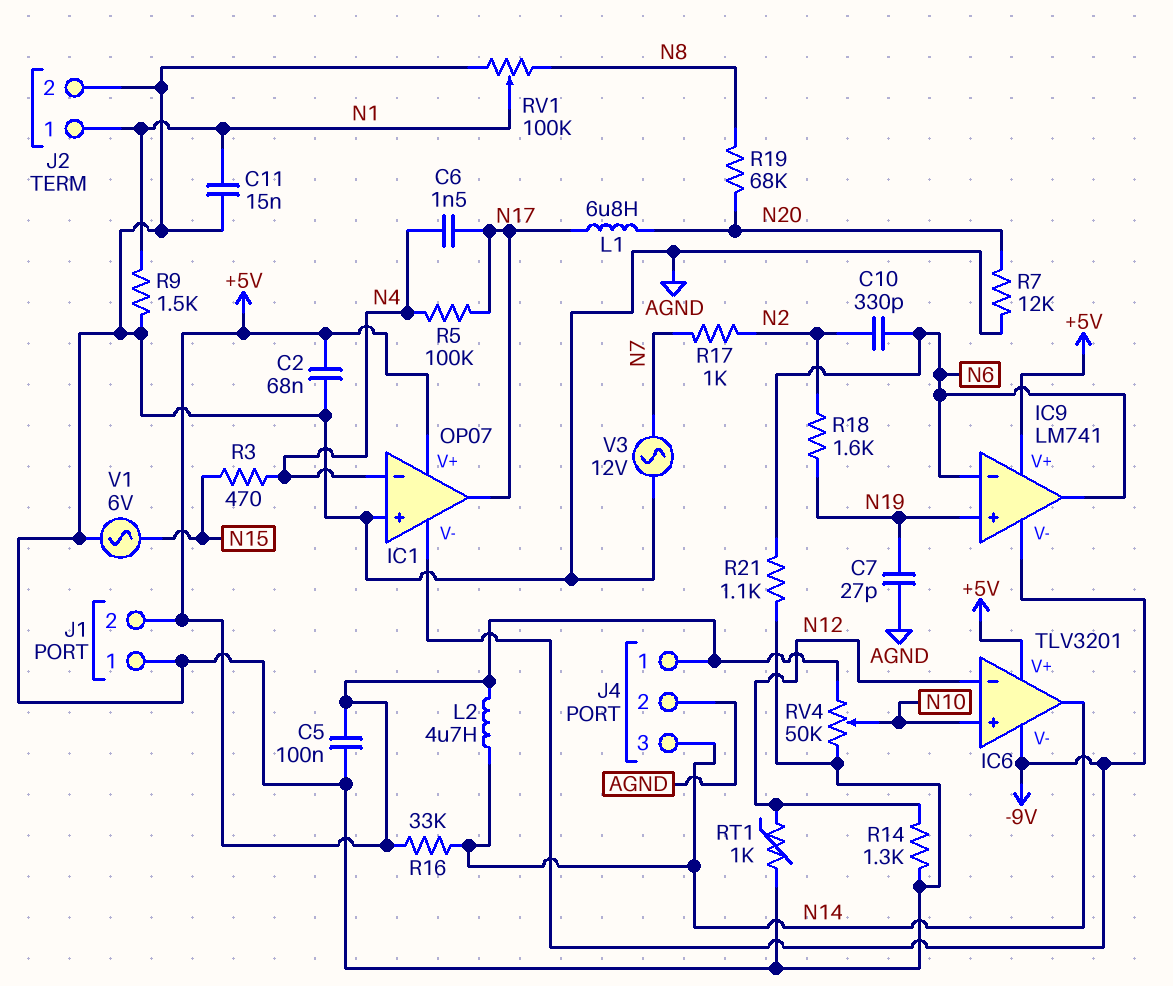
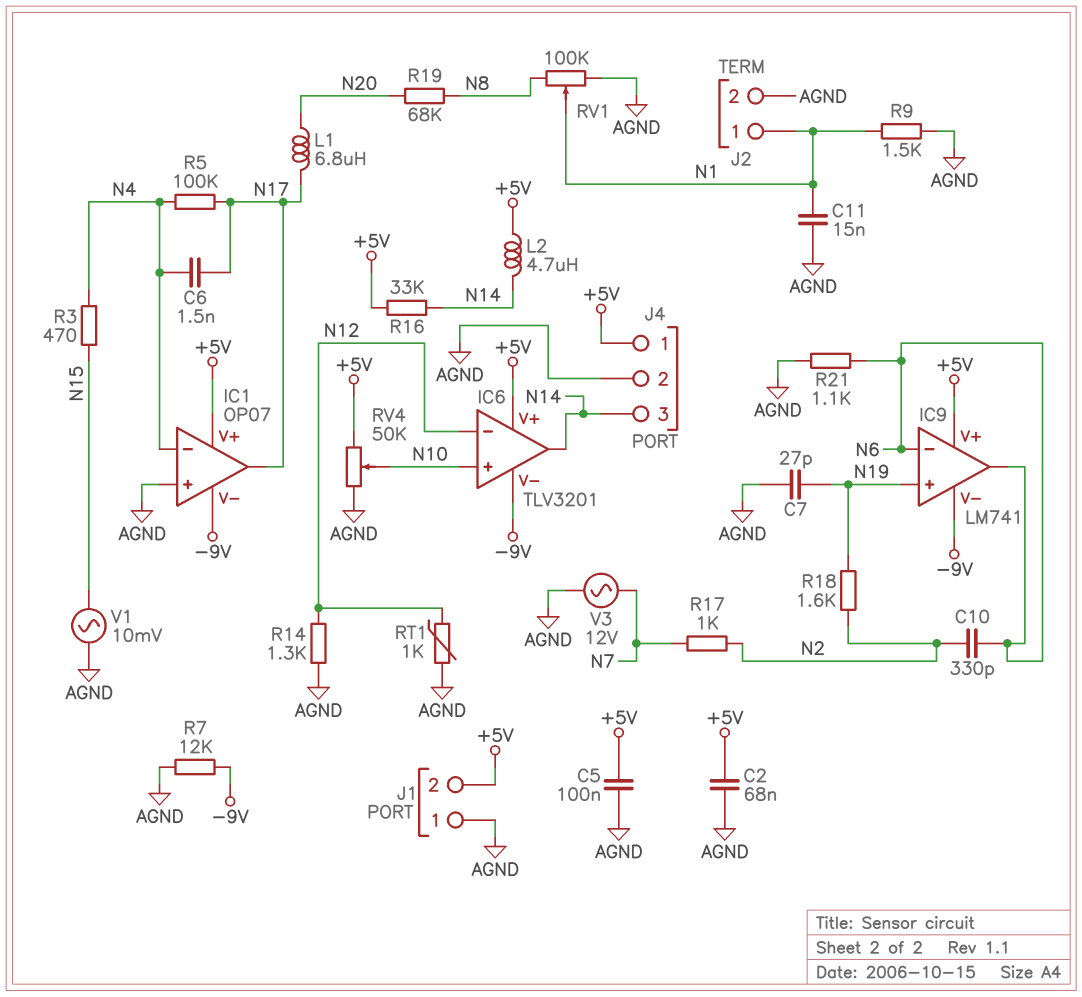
R7: 12k (AGND, N20) -> 12k (-9V, AGND)
V1: AC 6V (AGND, N15) -> AC 10mV (AGND, N15)

